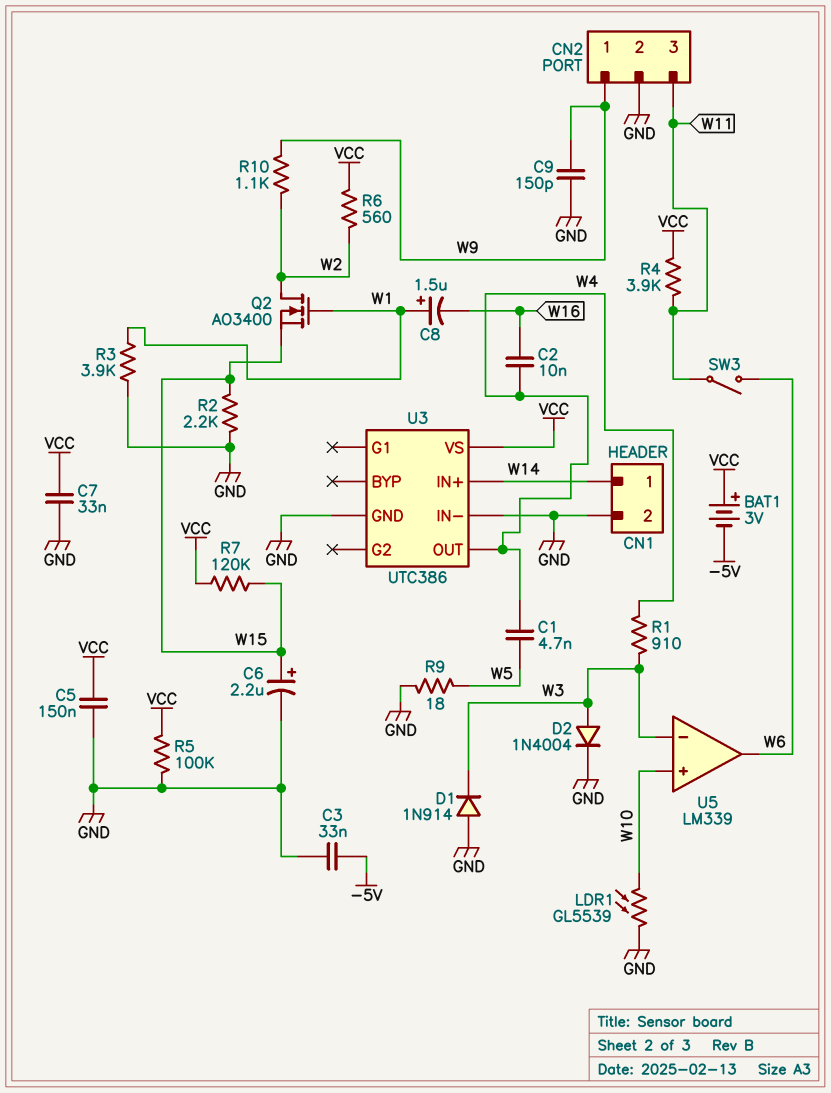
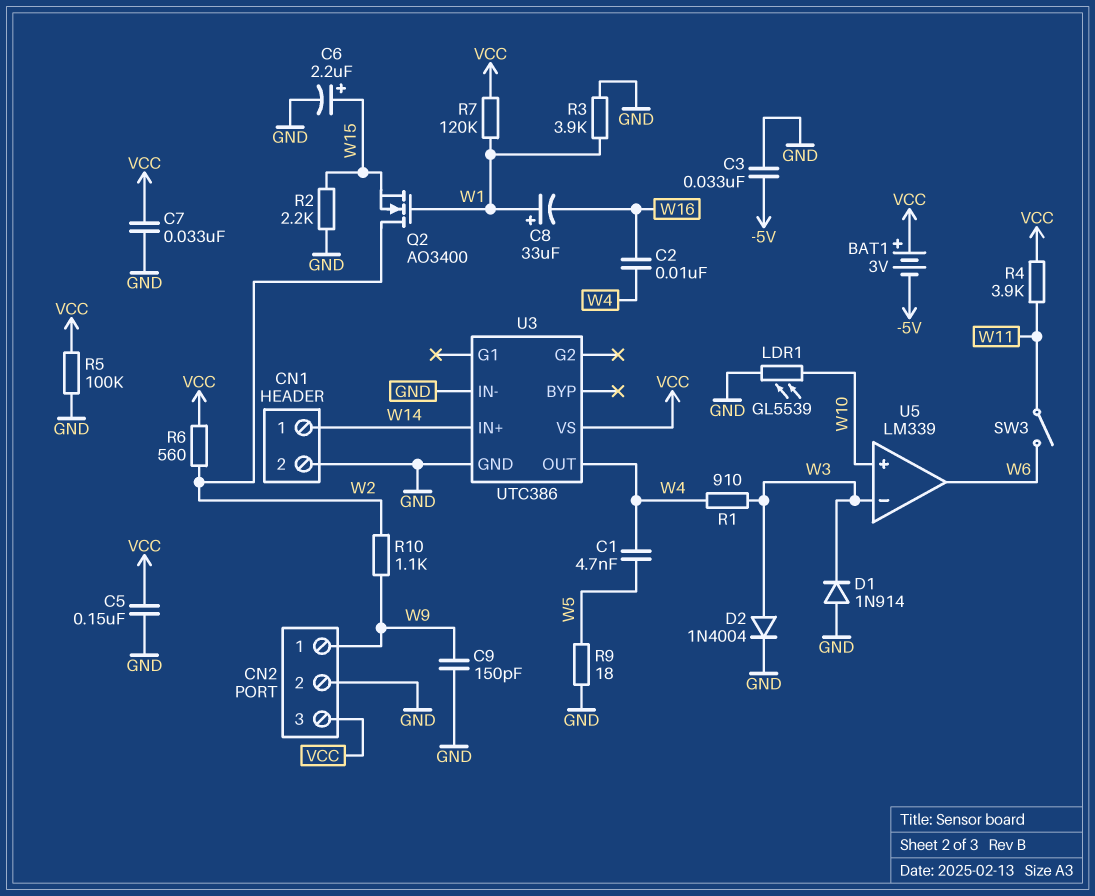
C8: 1.5uF (plus W1, minus W16) -> 33uF (plus W1, minus W16)
CN2 pin 3: W11 -> VCC
R7: 120k (VCC, W15) -> 120k (VCC, W1)

